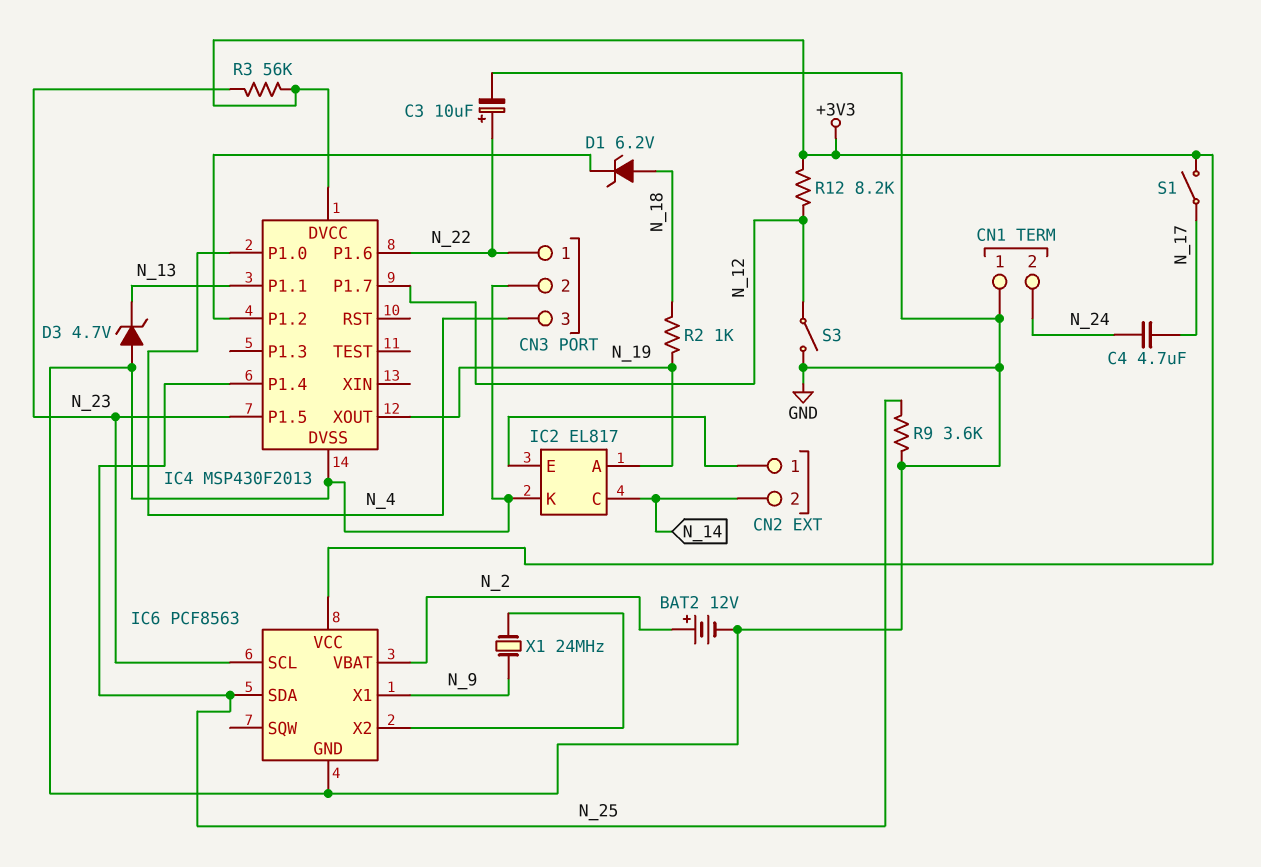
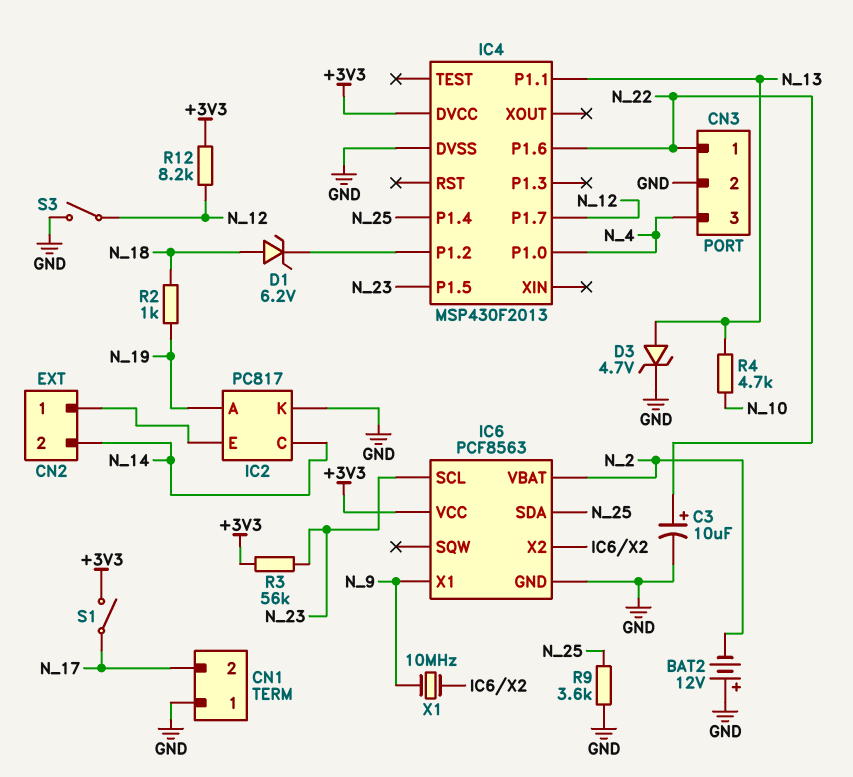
BAT2: 12V (plus N_2, minus GND) -> 12V (plus GND, minus N_2)
C4: 4.7uF (N_17, N_24) -> none
CN1 pin 2: N_24 -> N_17
D3: zener 4.7V (A GND, K N_13) -> zener 4.7V (A N_13, K GND)
IC2: EL817 -> PC817
IC4 pin XOUT: N_19 -> none
R4: none -> 4.7k (N_10, N_13)
X1: 24MHz (IC6/X2, N_9) -> 10MHz (IC6/X2, N_9)

